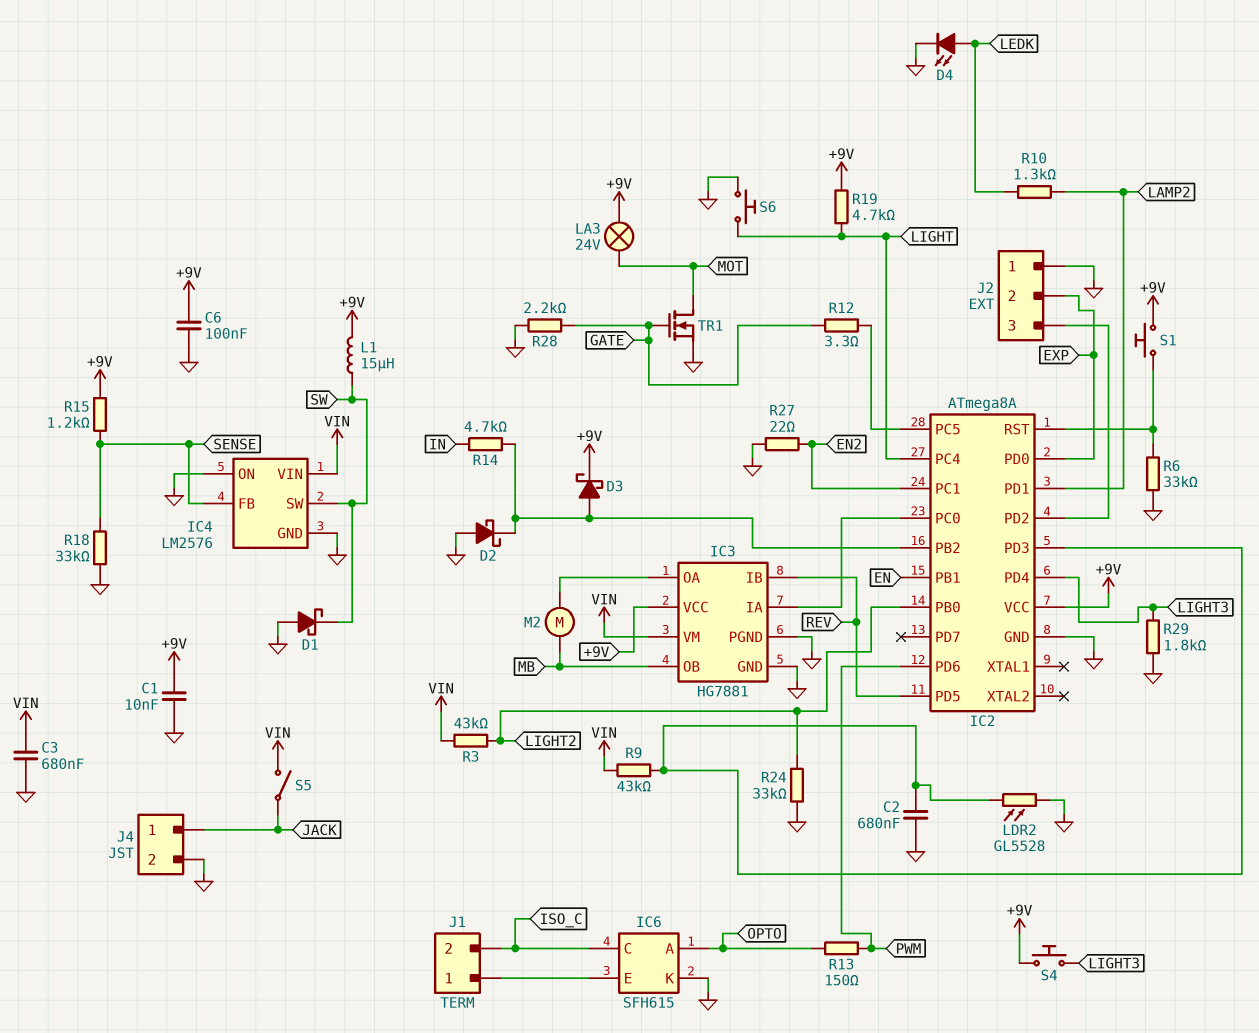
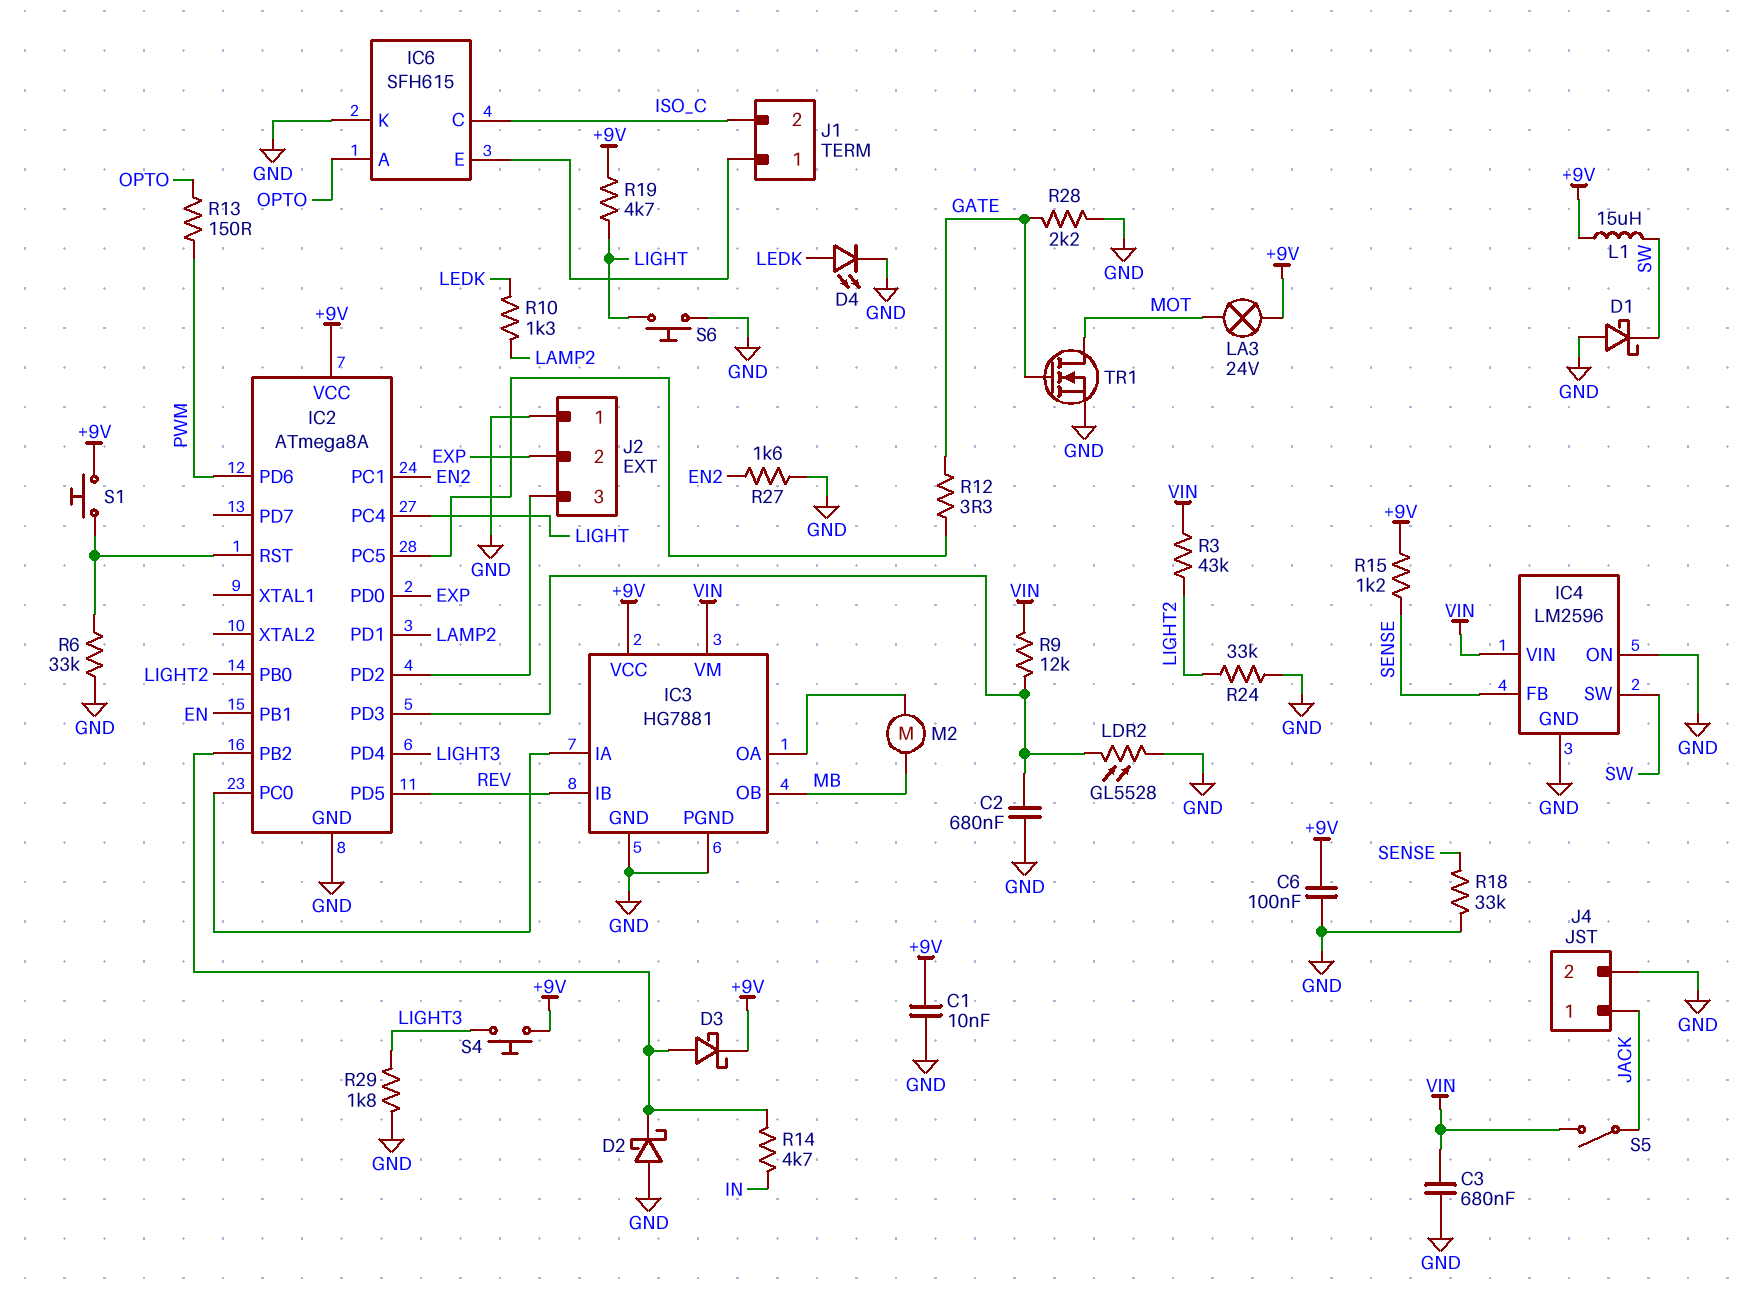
IC4: LM2576 -> LM2596
R9: 43k (IC2/PD3, VIN) -> 12k (IC2/PD3, VIN)
R27: 22 (EN2, GND) -> 1.6k (EN2, GND)

